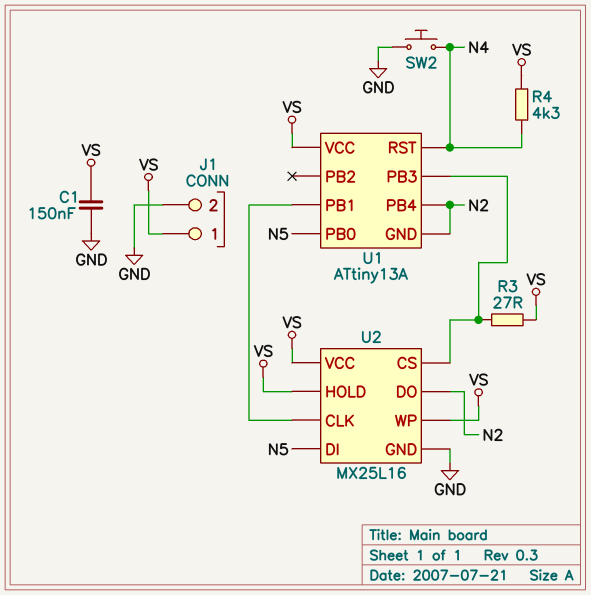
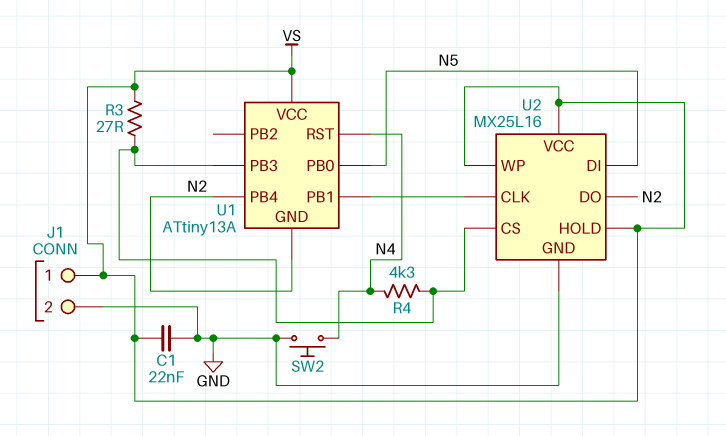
C1: 150nF (GND, VS) -> 22nF (GND, VS)
R4: 4.3k (N4, VS) -> 4.3k (N4, U1/PB3)

